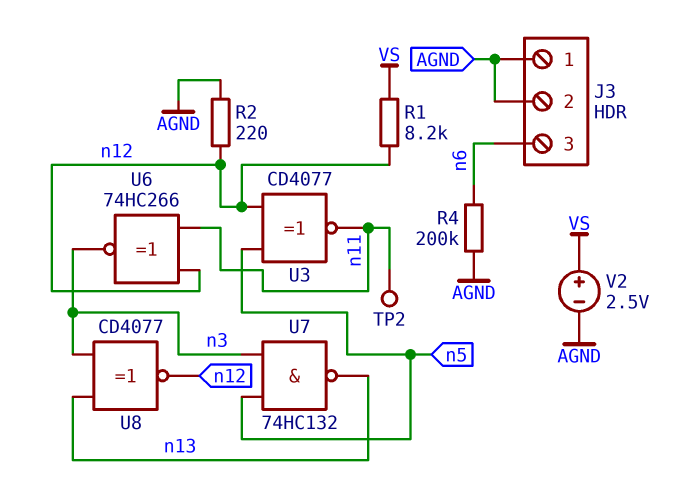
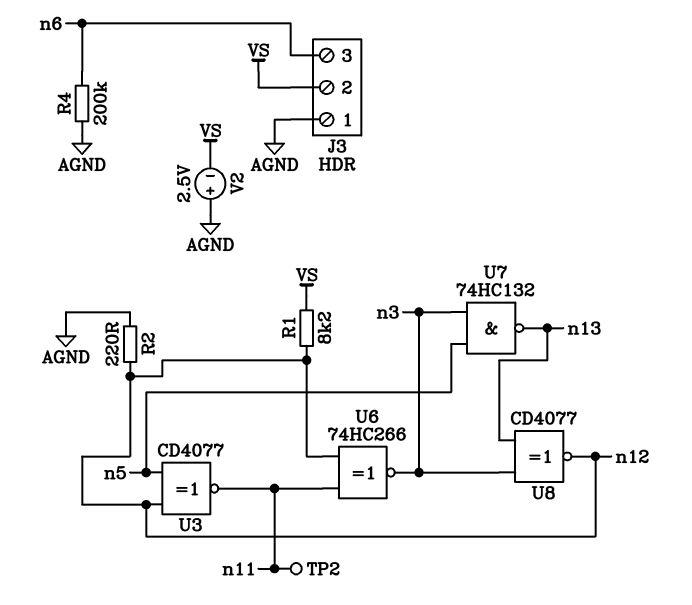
J3 pin 2: AGND -> VS
V2: 2.5V (plus VS, minus AGND) -> 2.5V (plus AGND, minus VS)

